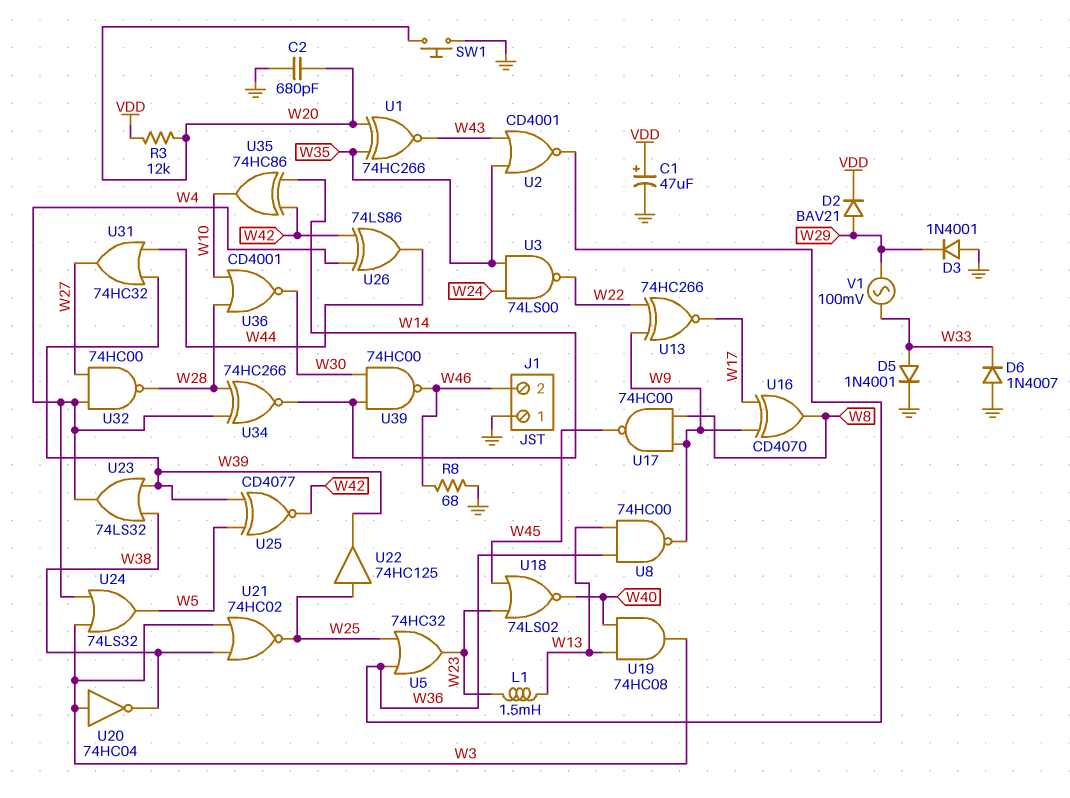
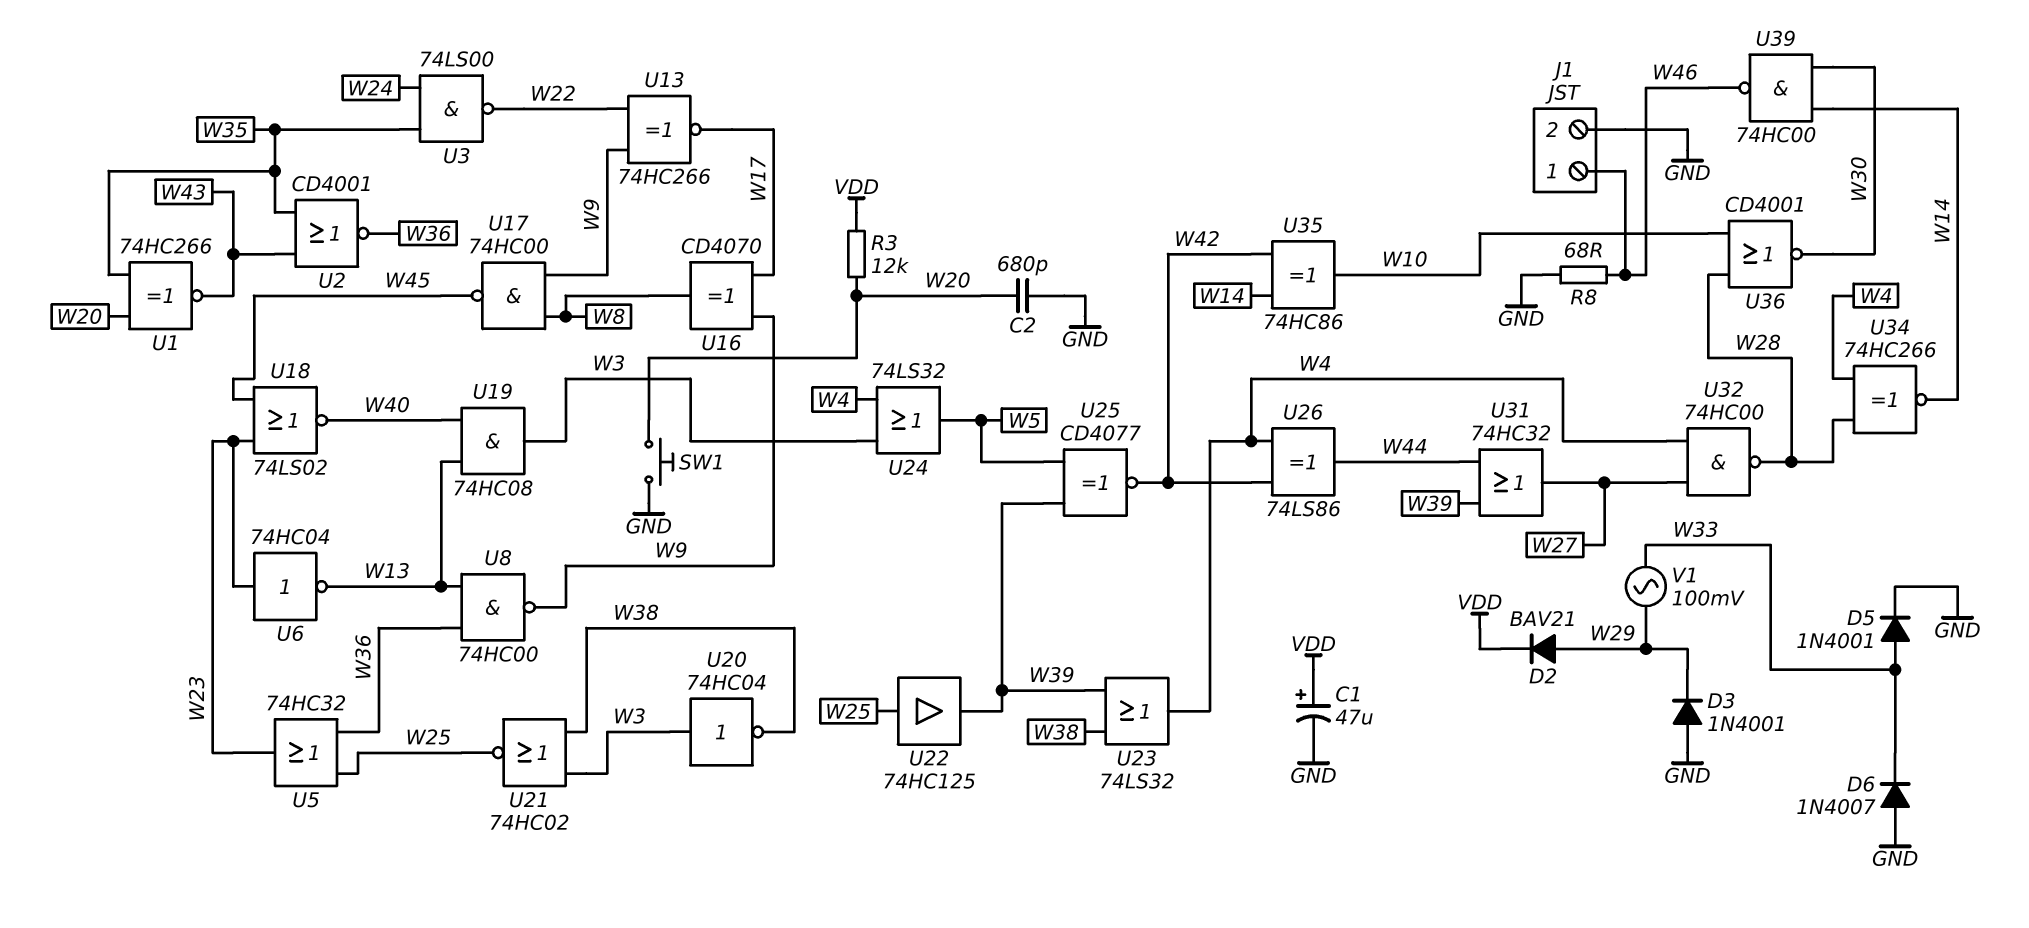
J1 pin 1: GND -> W46
J1 pin 2: W46 -> GND
L1: 1.5mH (W13, W23) -> none
U6: none -> NOT 74HC04 (in W23, out W13)

